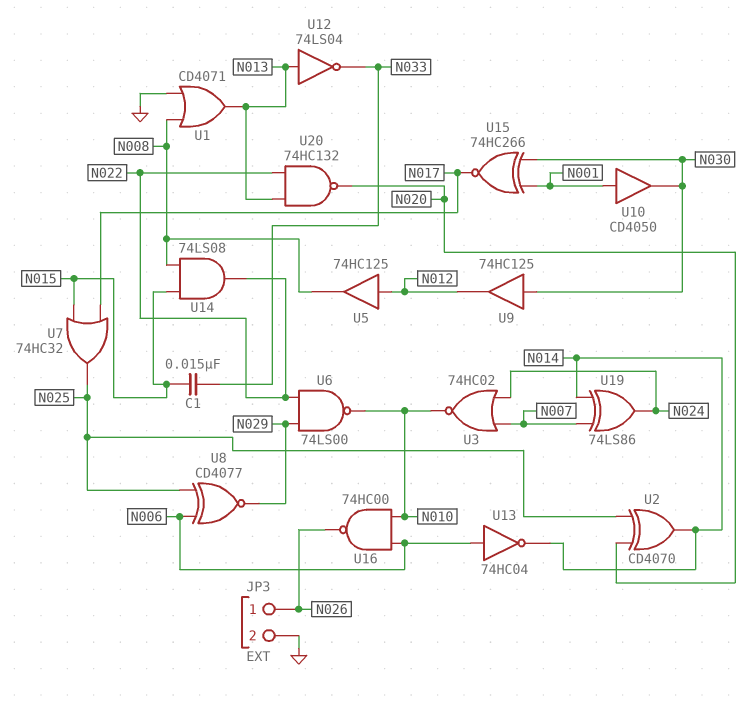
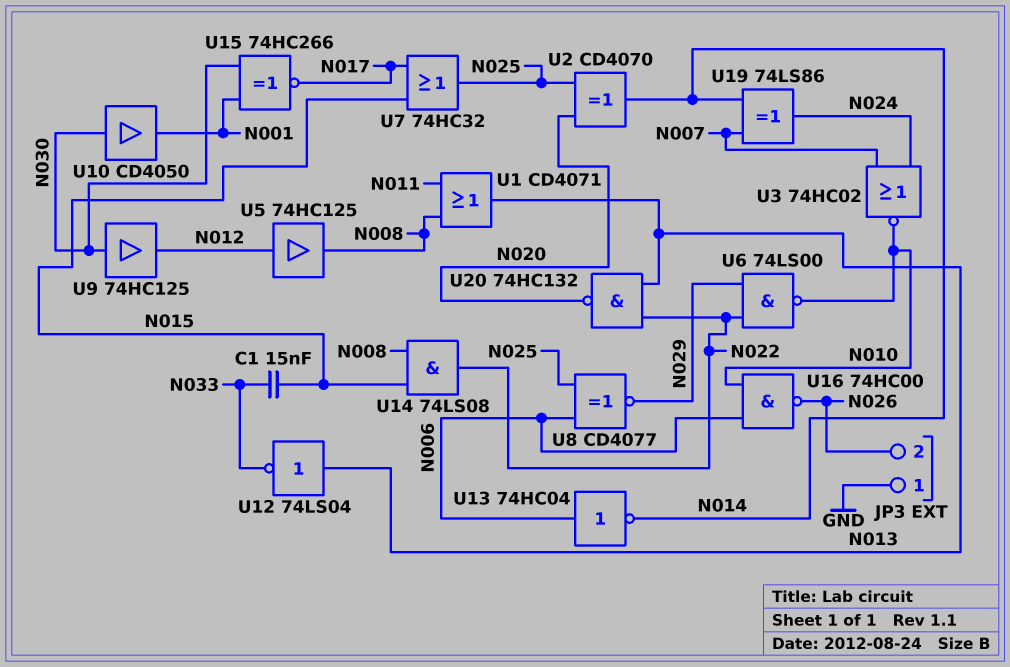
JP3 pin 1: N026 -> GND
JP3 pin 2: GND -> N026
U1: OR CD4071 (in GND, in N008, out N013) -> OR CD4071 (in N008, in N011, out N013)
U10: buffer CD4050 (in N001, out N030) -> buffer CD4050 (in N030, out N001)

